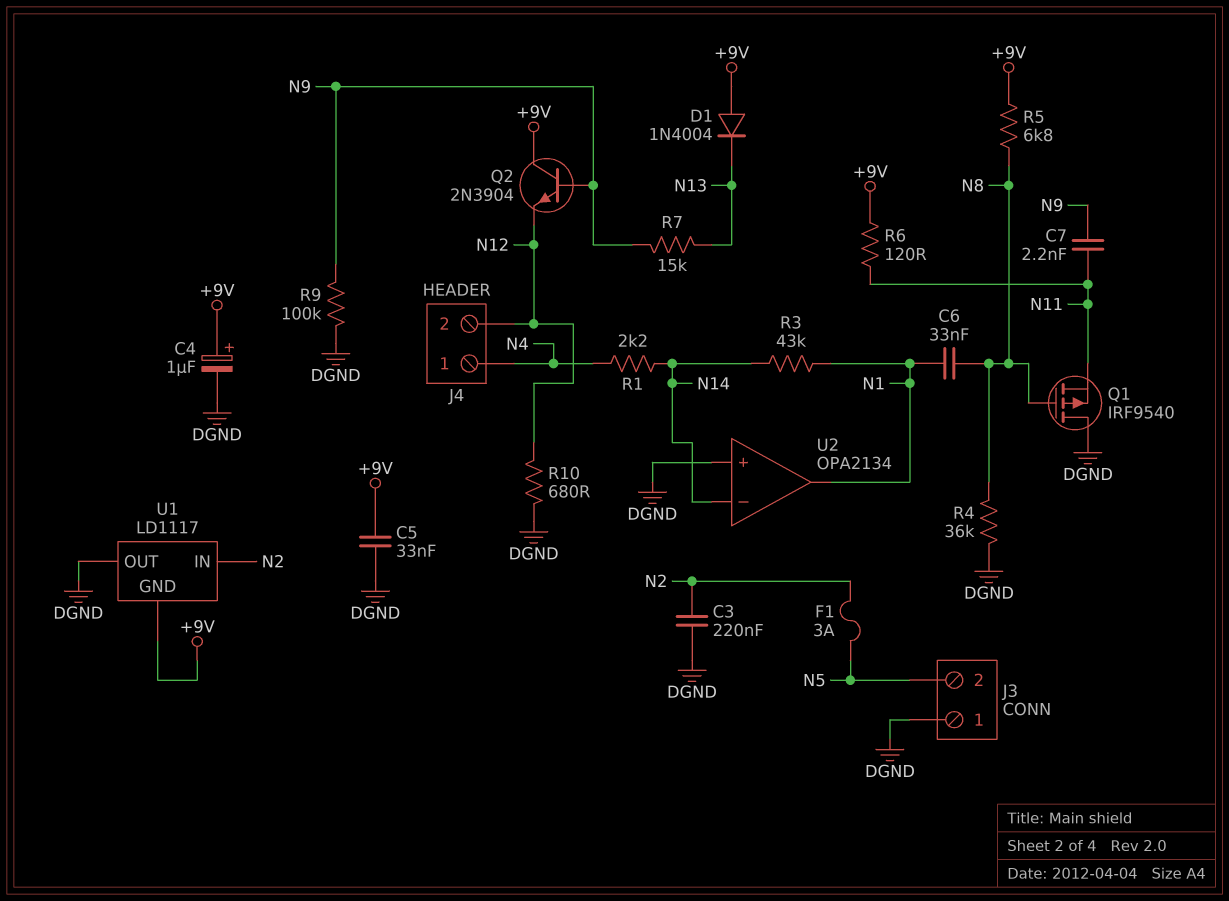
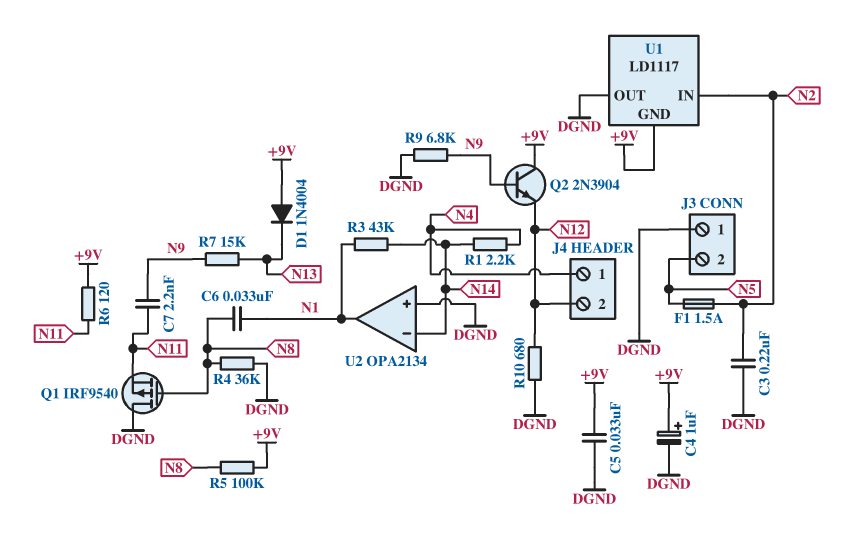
F1: 3A (N2, N5) -> 1.5A (N2, N5)
R5: 6.8k (+9V, N8) -> 100k (+9V, N8)
R9: 100k (DGND, N9) -> 6.8k (DGND, N9)

